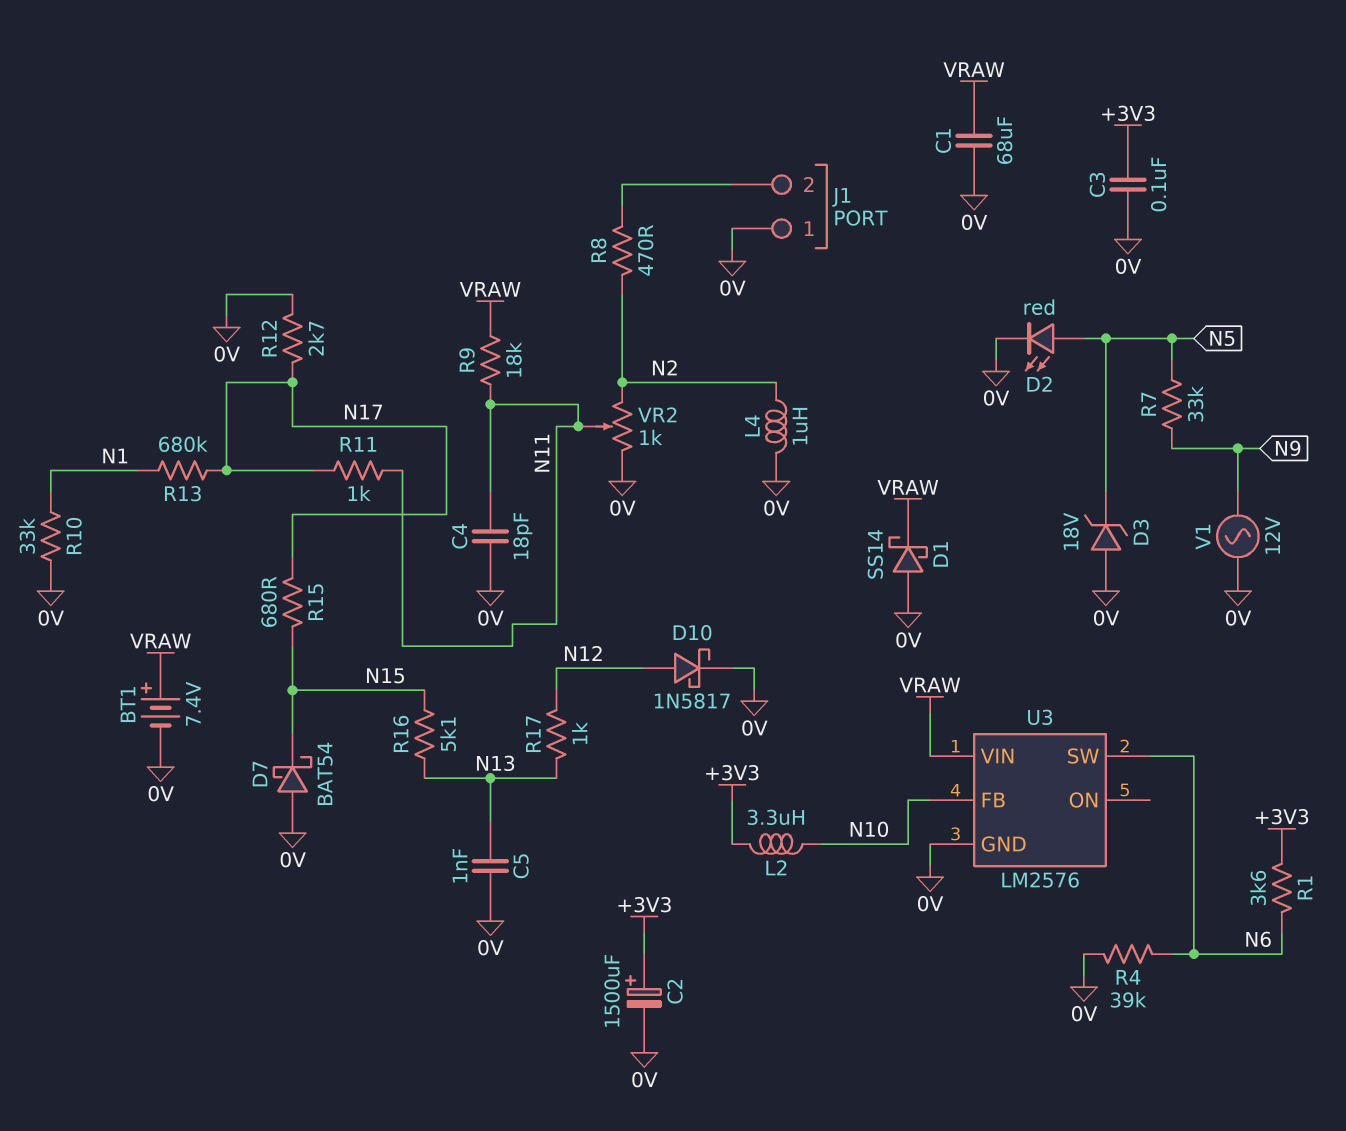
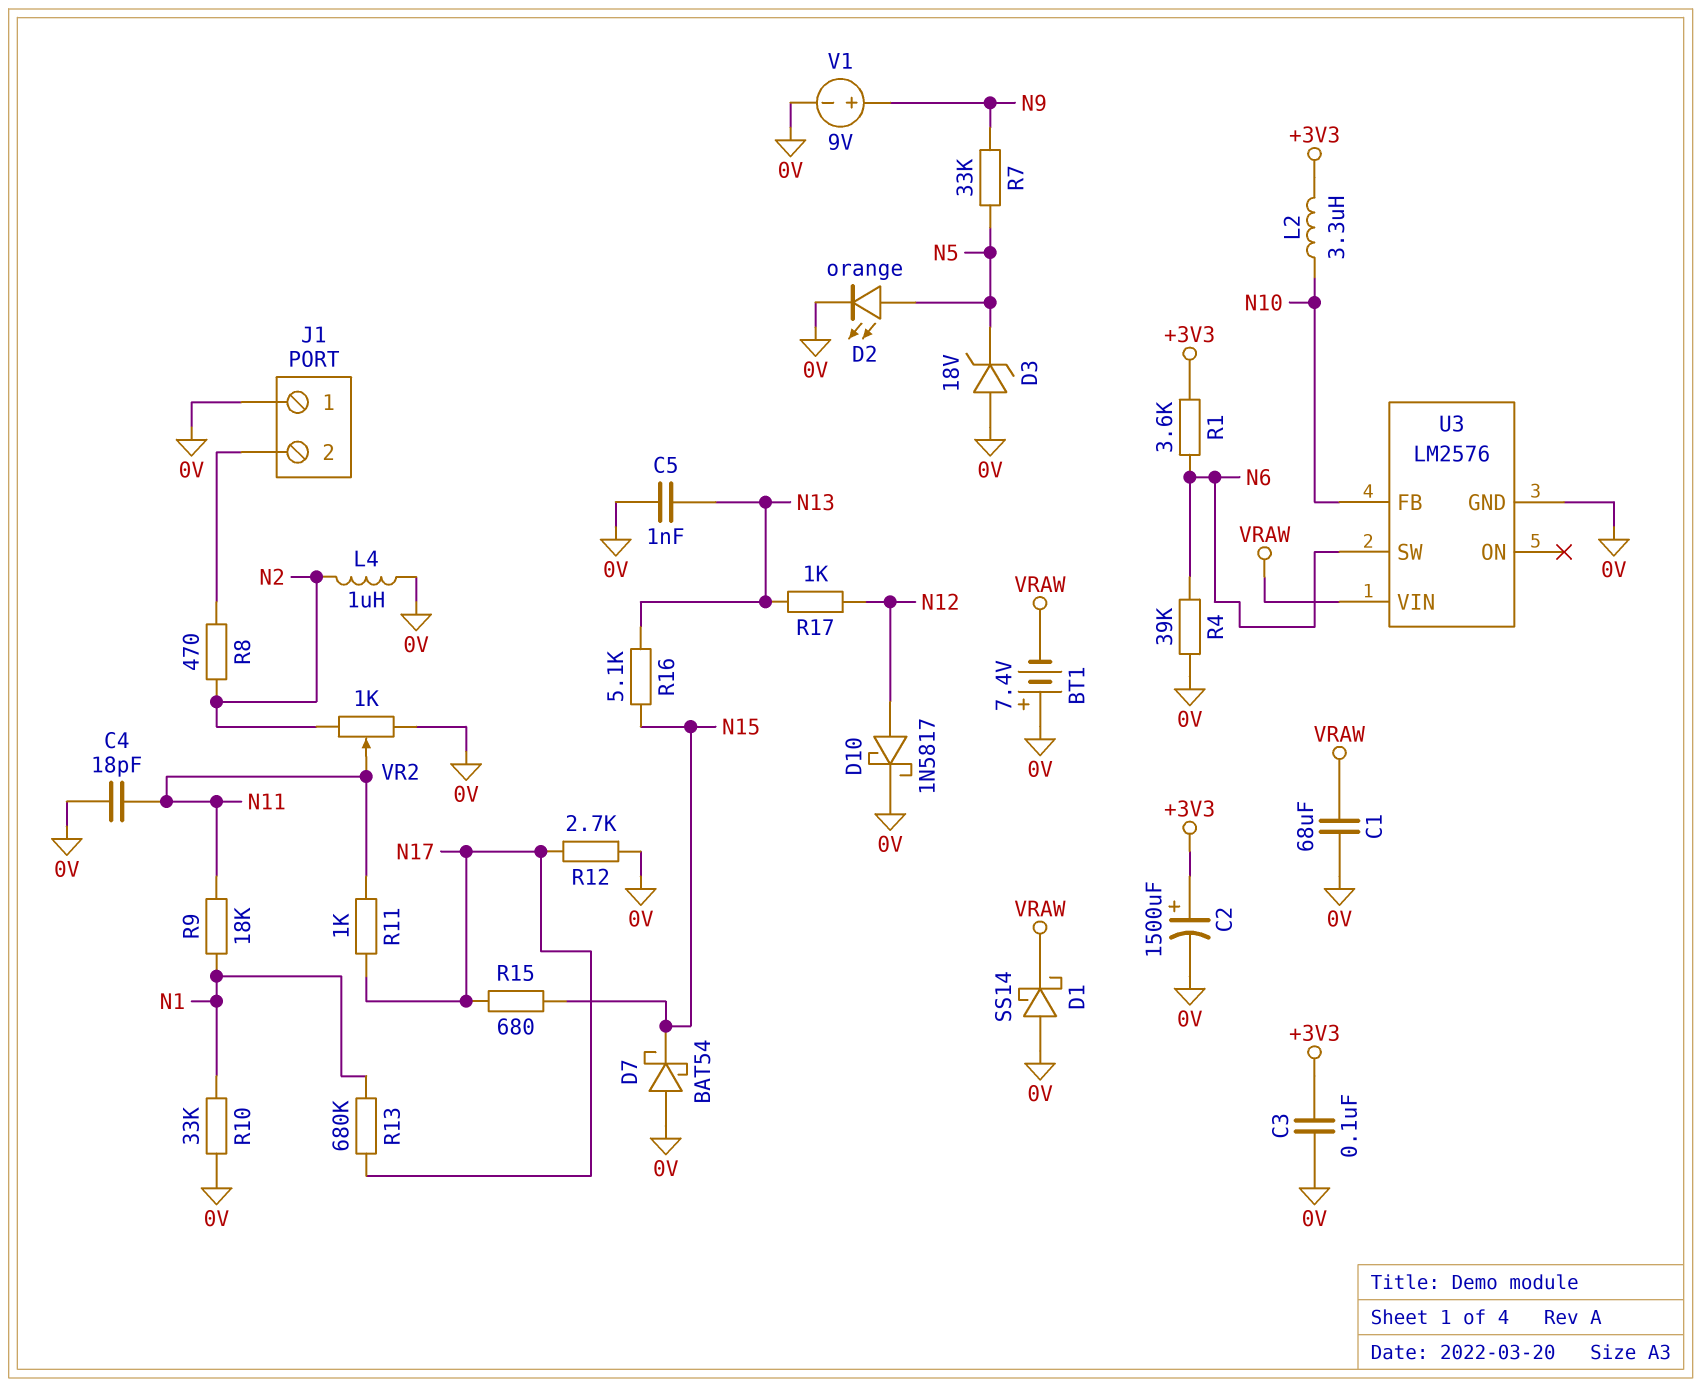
BT1: 7.4V (plus VRAW, minus 0V) -> 7.4V (plus 0V, minus VRAW)
D2: LED red (A N5, K 0V) -> LED orange (A N5, K 0V)
R9: 18k (N11, VRAW) -> 18k (N1, N11)
V1: AC 12V (0V, N9) -> 9V (plus N9, minus 0V)

